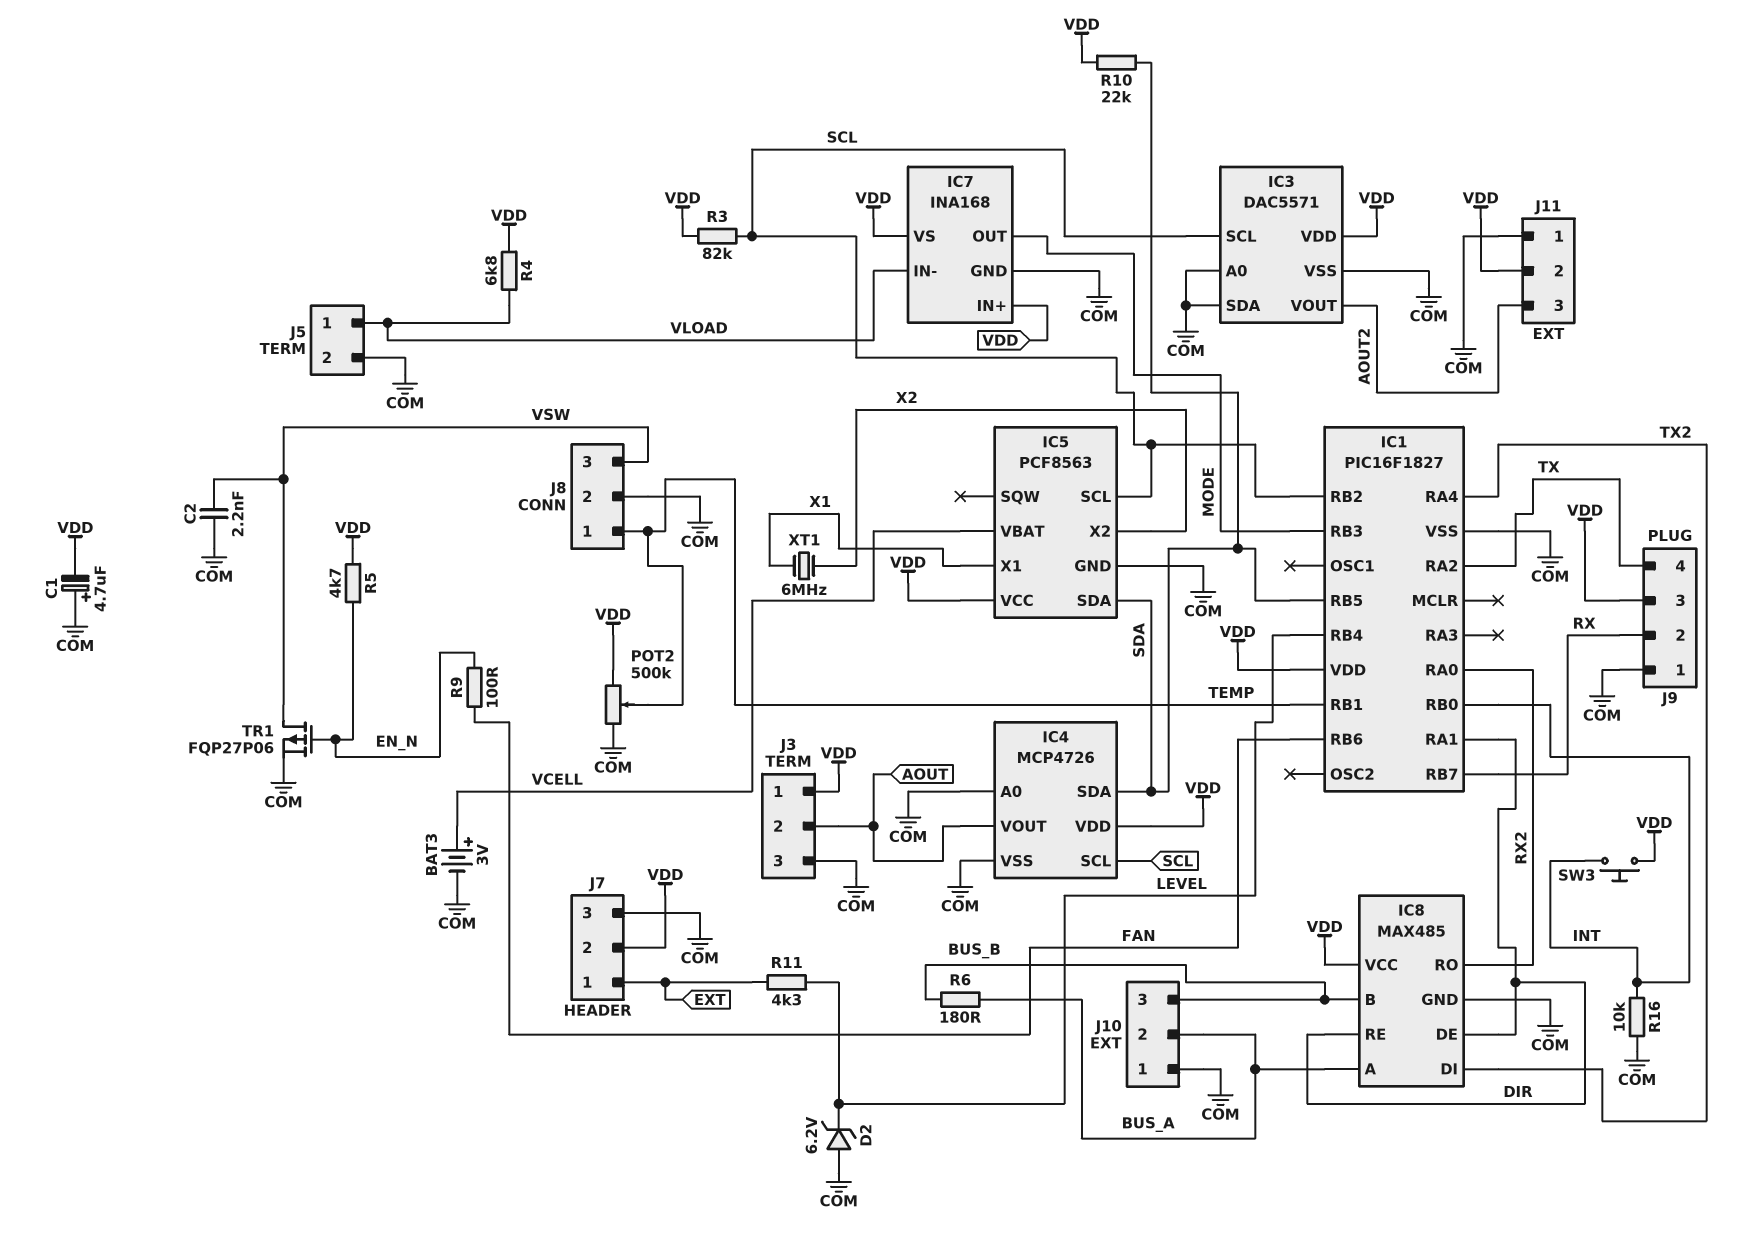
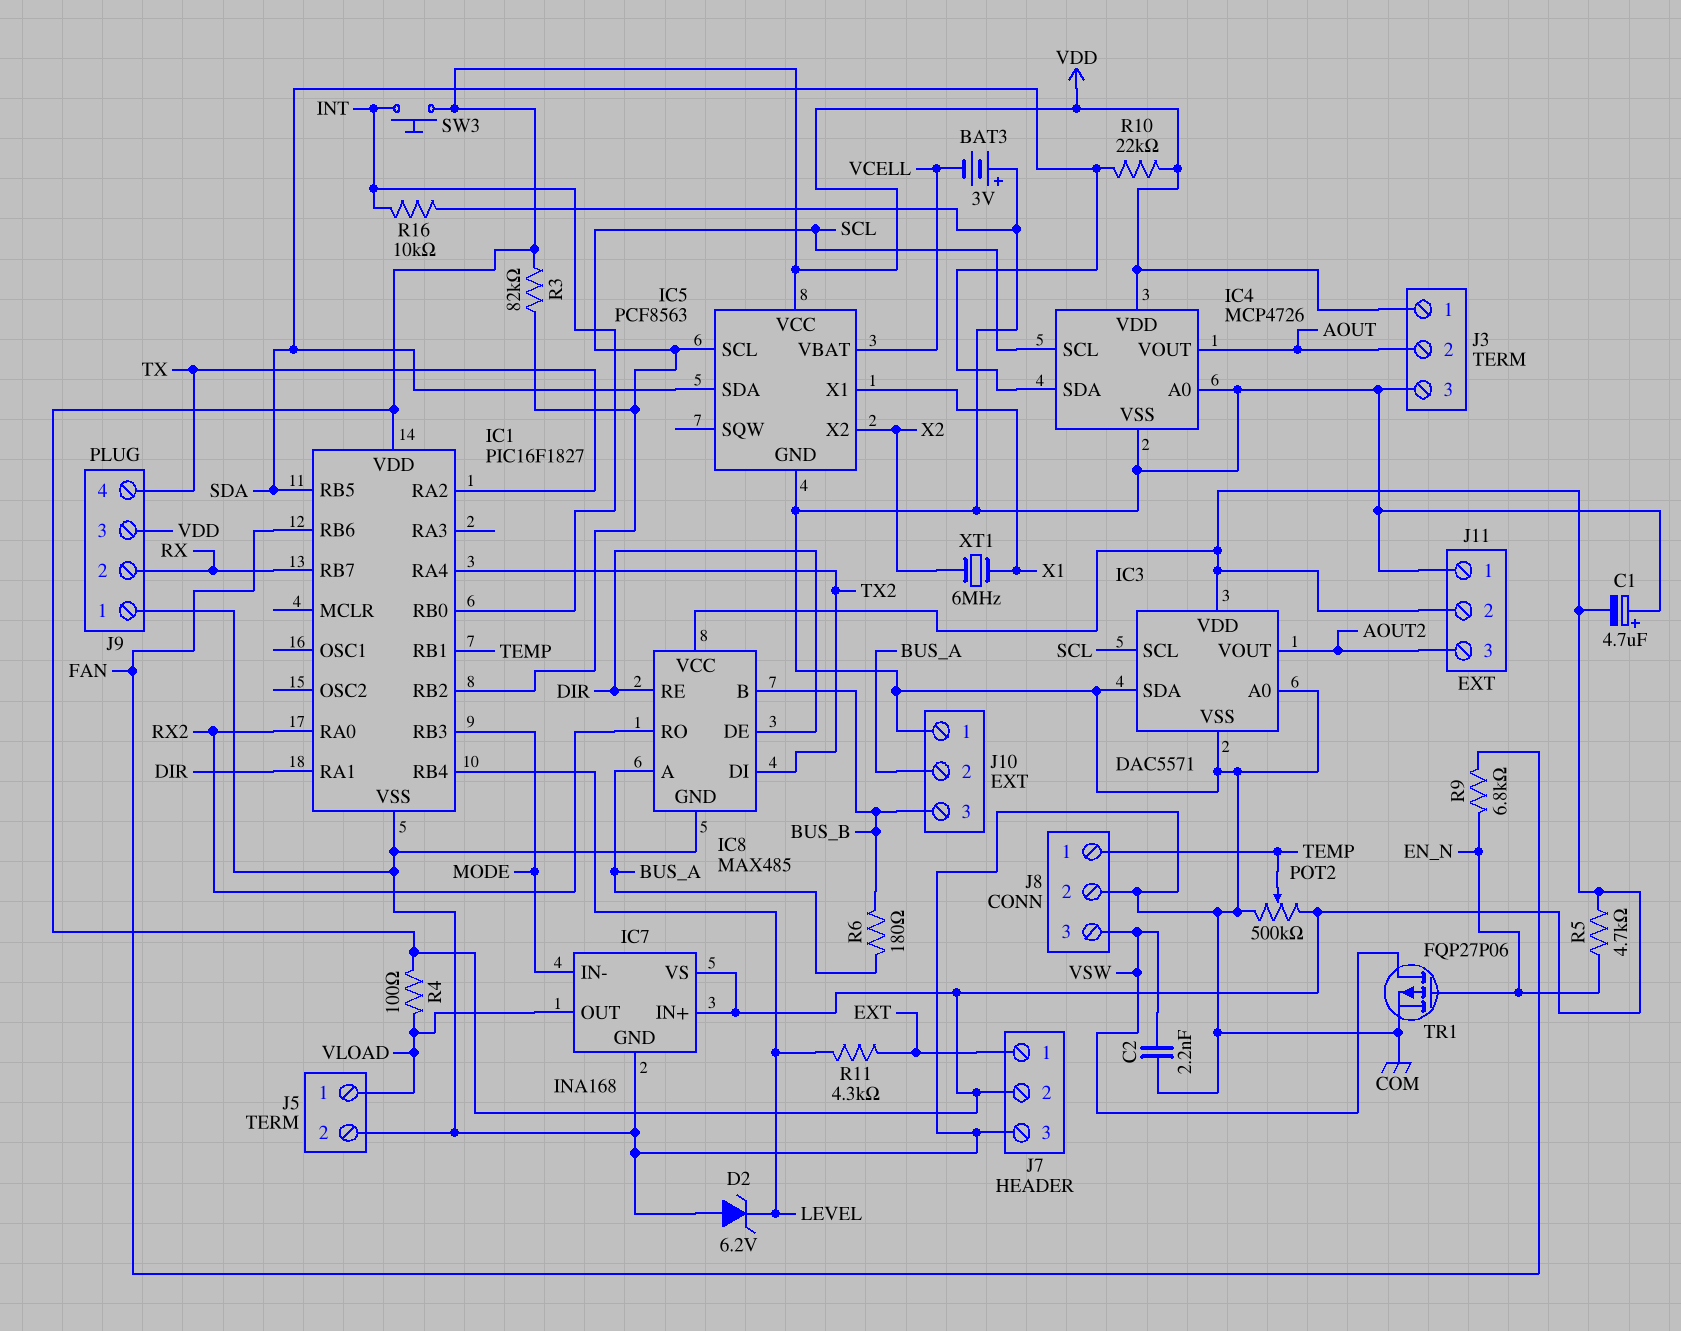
BAT3: 3V (plus VCELL, minus COM) -> 3V (plus COM, minus VCELL)
IC7 pin IN-: VLOAD -> MODE
IC7 pin OUT: MODE -> VLOAD
R4: 6.8k (VDD, VLOAD) -> 100 (VDD, VLOAD)
R9: 100 (EN_N, FAN) -> 6.8k (EN_N, FAN)

